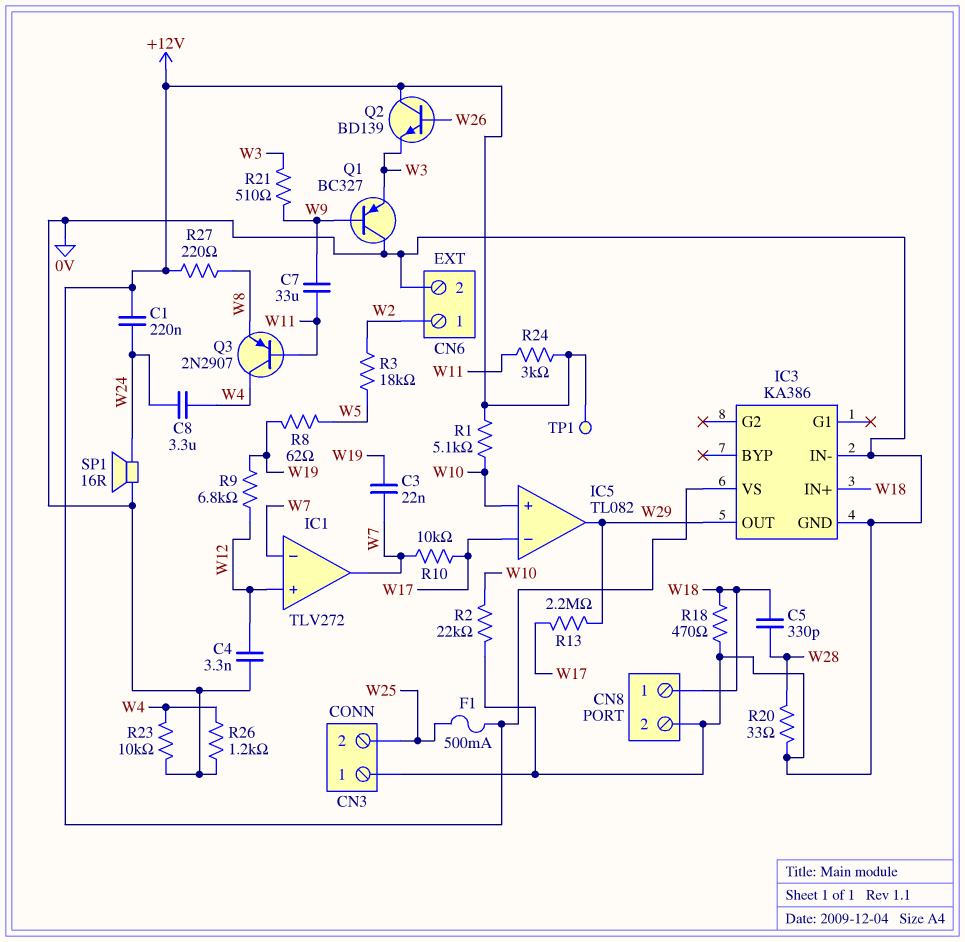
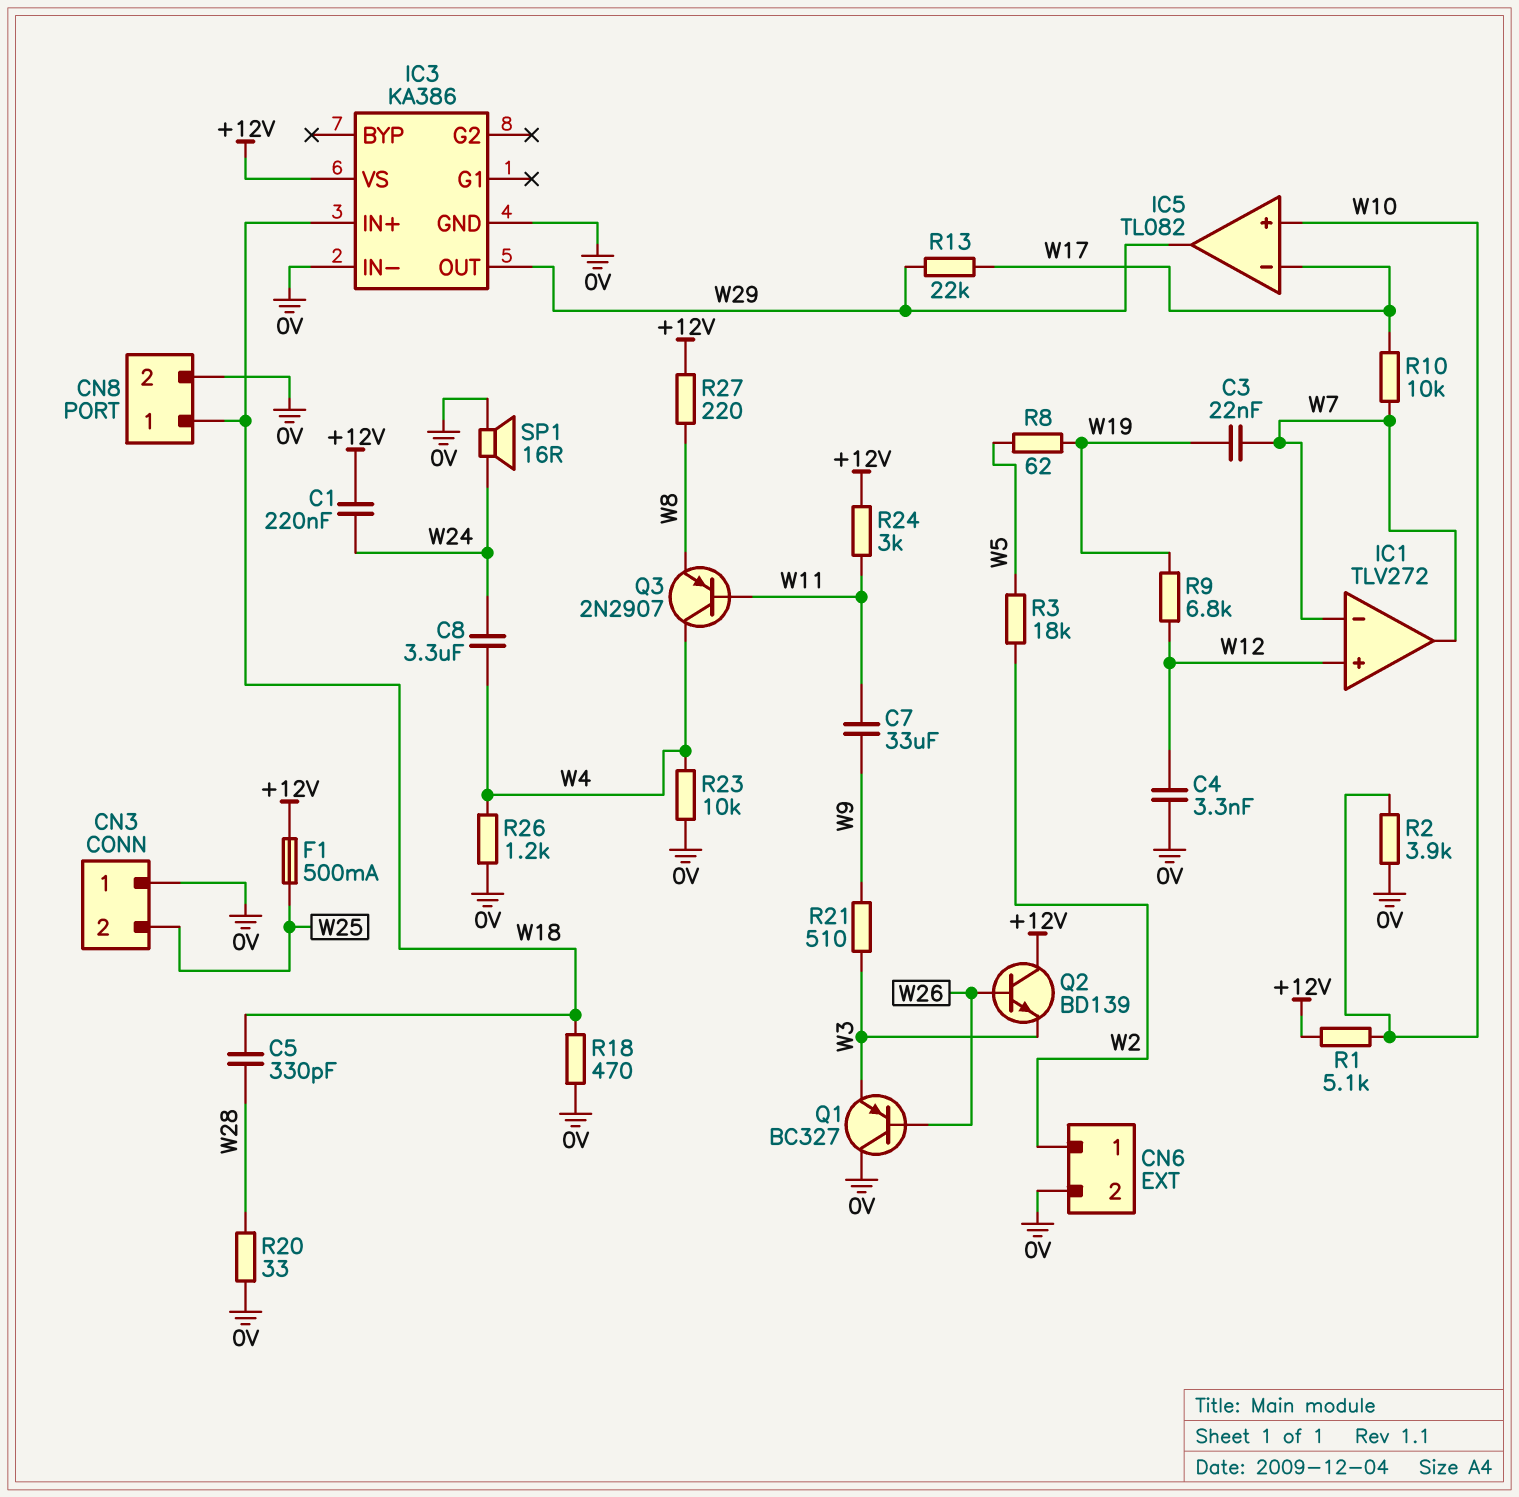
Q1: PNP BC327 (B W9, C 0V, E W3) -> PNP BC327 (B W26, C 0V, E W3)
R2: 22k (0V, W10) -> 3.9k (0V, W10)
R13: 2.2M (W17, W29) -> 22k (W17, W29)
TP1: test point (+12V) -> none

